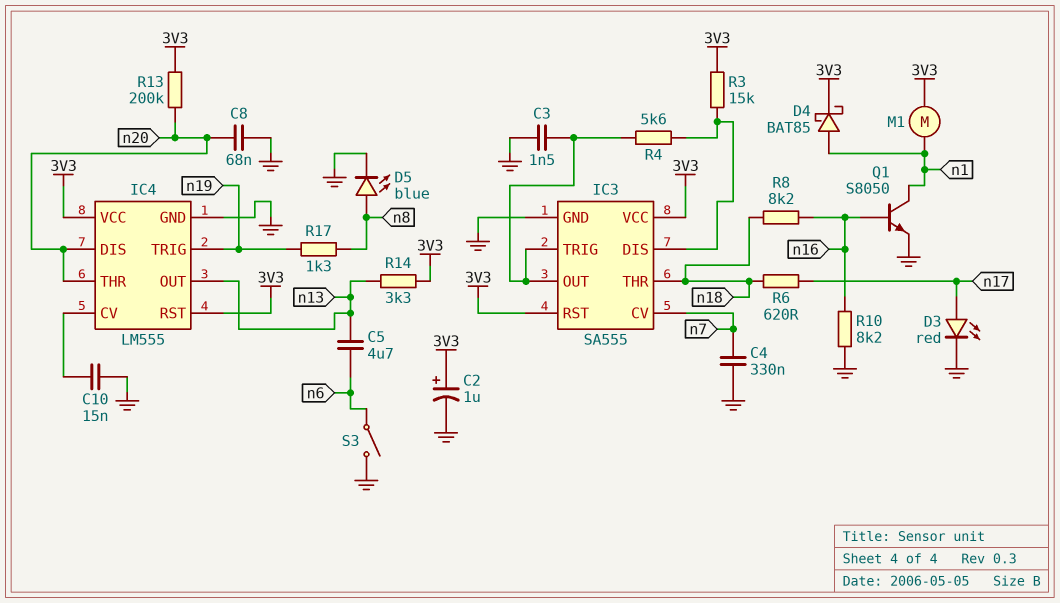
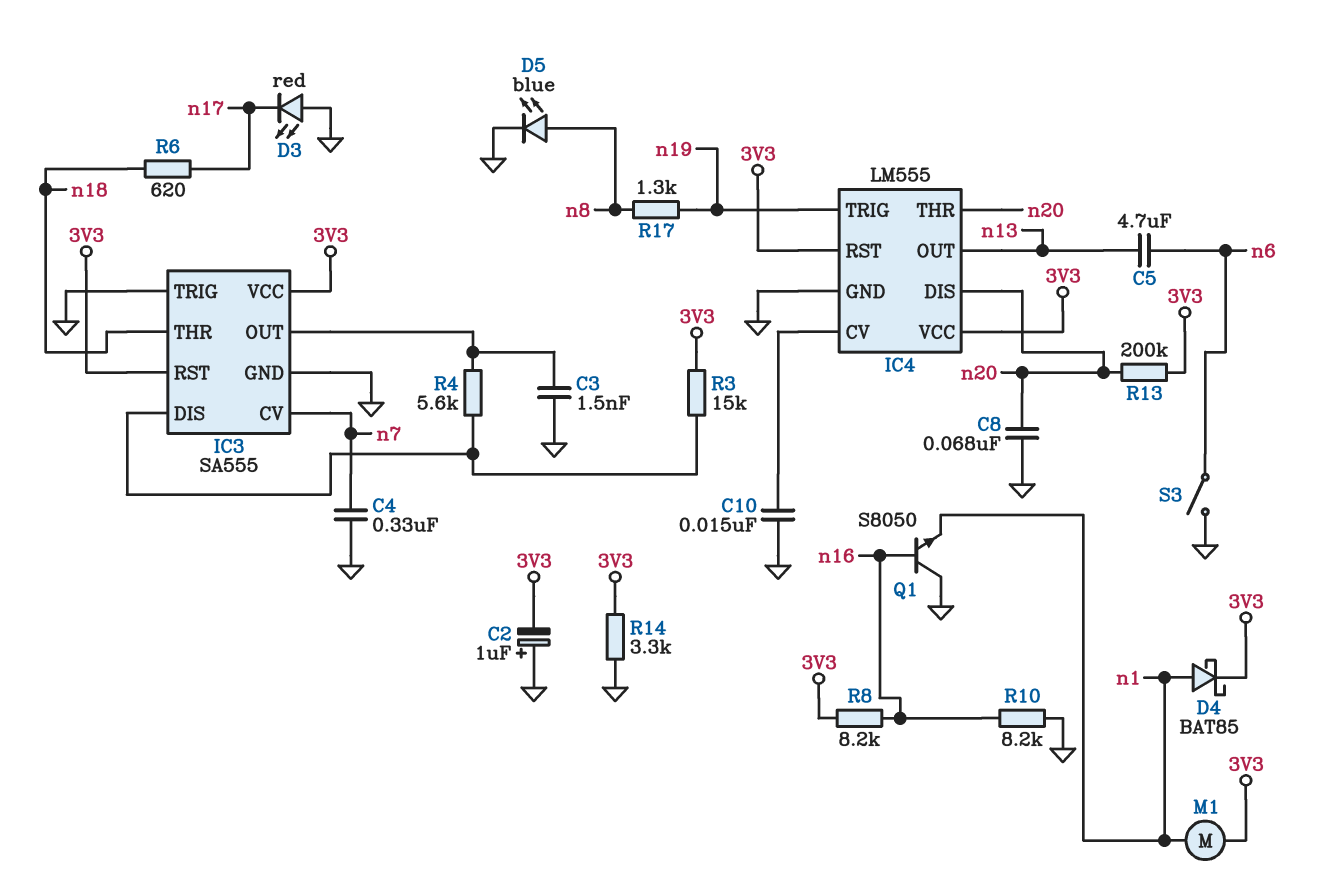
C2: 1uF (plus 3V3, minus GND) -> 1uF (plus GND, minus 3V3)
D3: LED red (A n17, K GND) -> LED red (A GND, K n17)
IC3 pin TRIG: IC3/OUT -> GND
Q1: NPN S8050 (B n16, C n1, E GND) -> NPN S8050 (B n16, C GND, E n1)
R8: 8.2k (n16, n18) -> 8.2k (3V3, n16)
R14: 3.3k (3V3, n13) -> 3.3k (3V3, GND)

